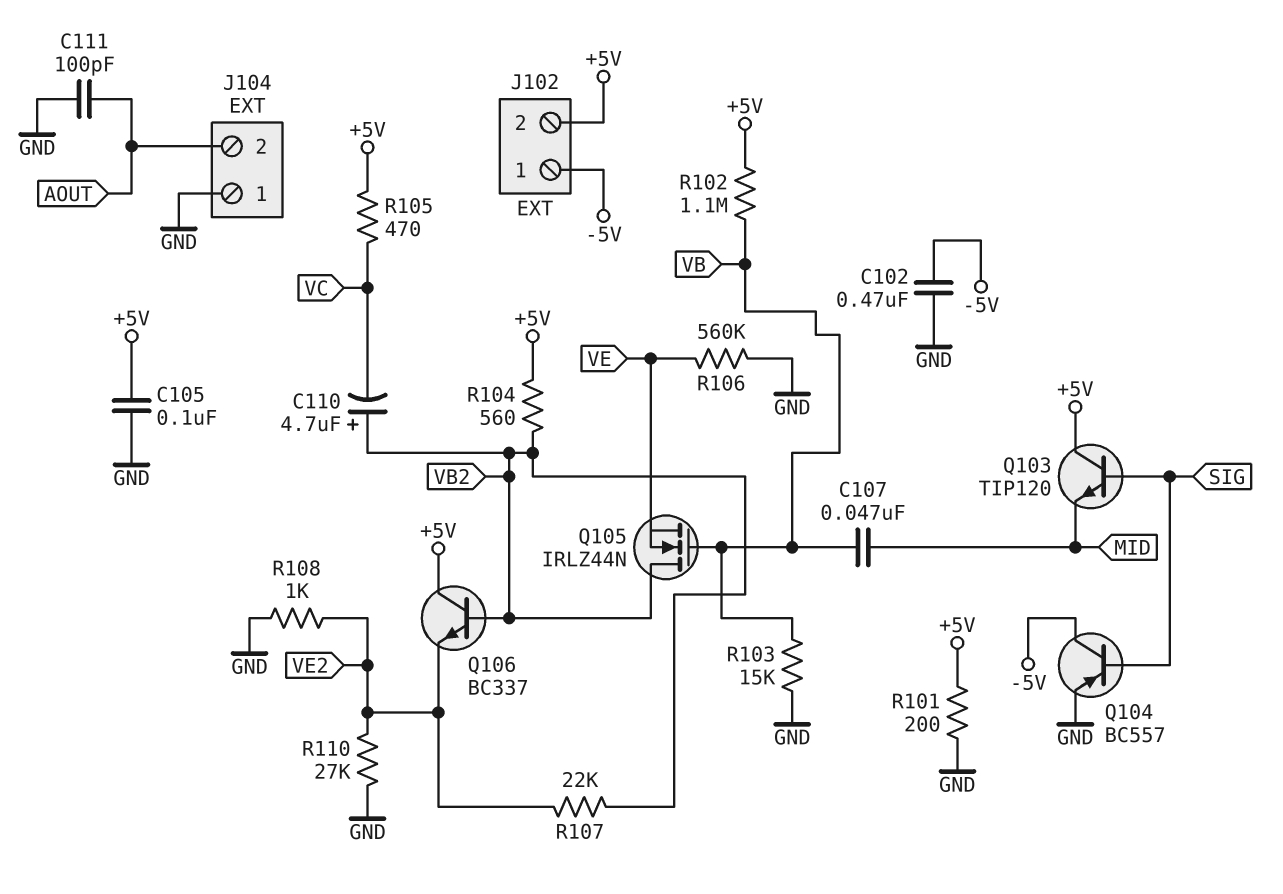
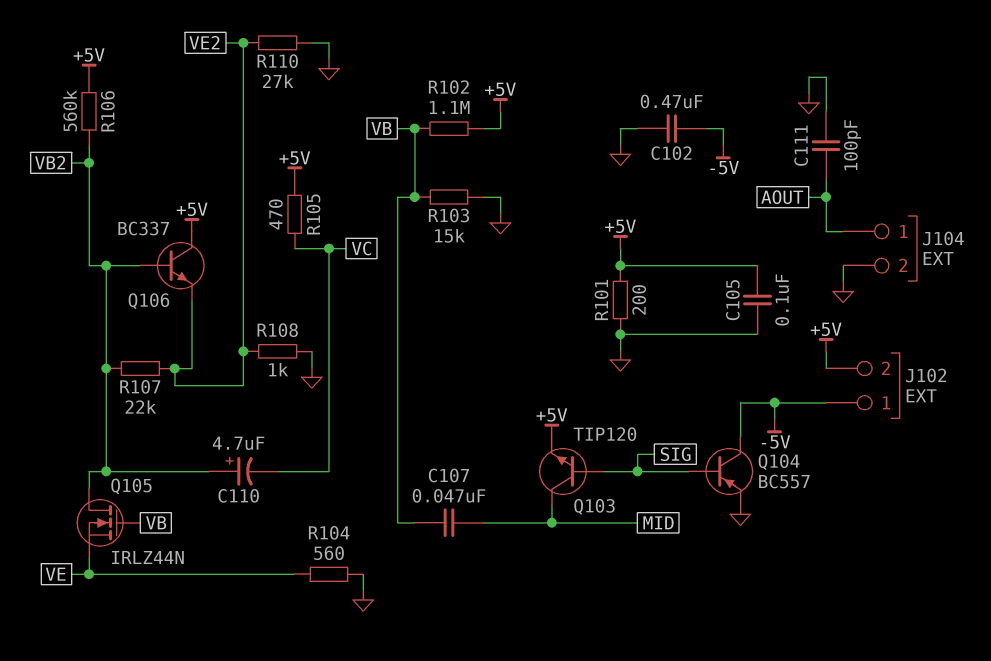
J104 pin 1: GND -> AOUT
J104 pin 2: AOUT -> GND
Q103: NPN TIP120 (B SIG, C +5V, E MID) -> NPN TIP120 (B SIG, C MID, E +5V)
R104: 560 (+5V, VB2) -> 560 (GND, VE)
R106: 560k (GND, VE) -> 560k (+5V, VB2)

